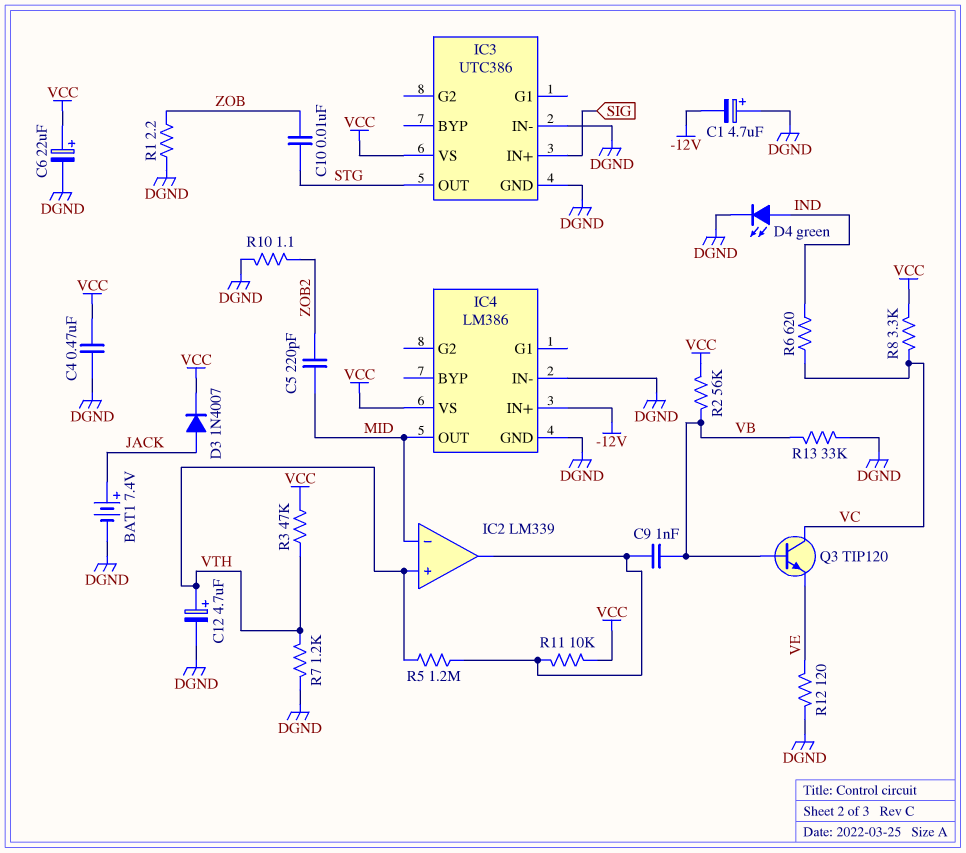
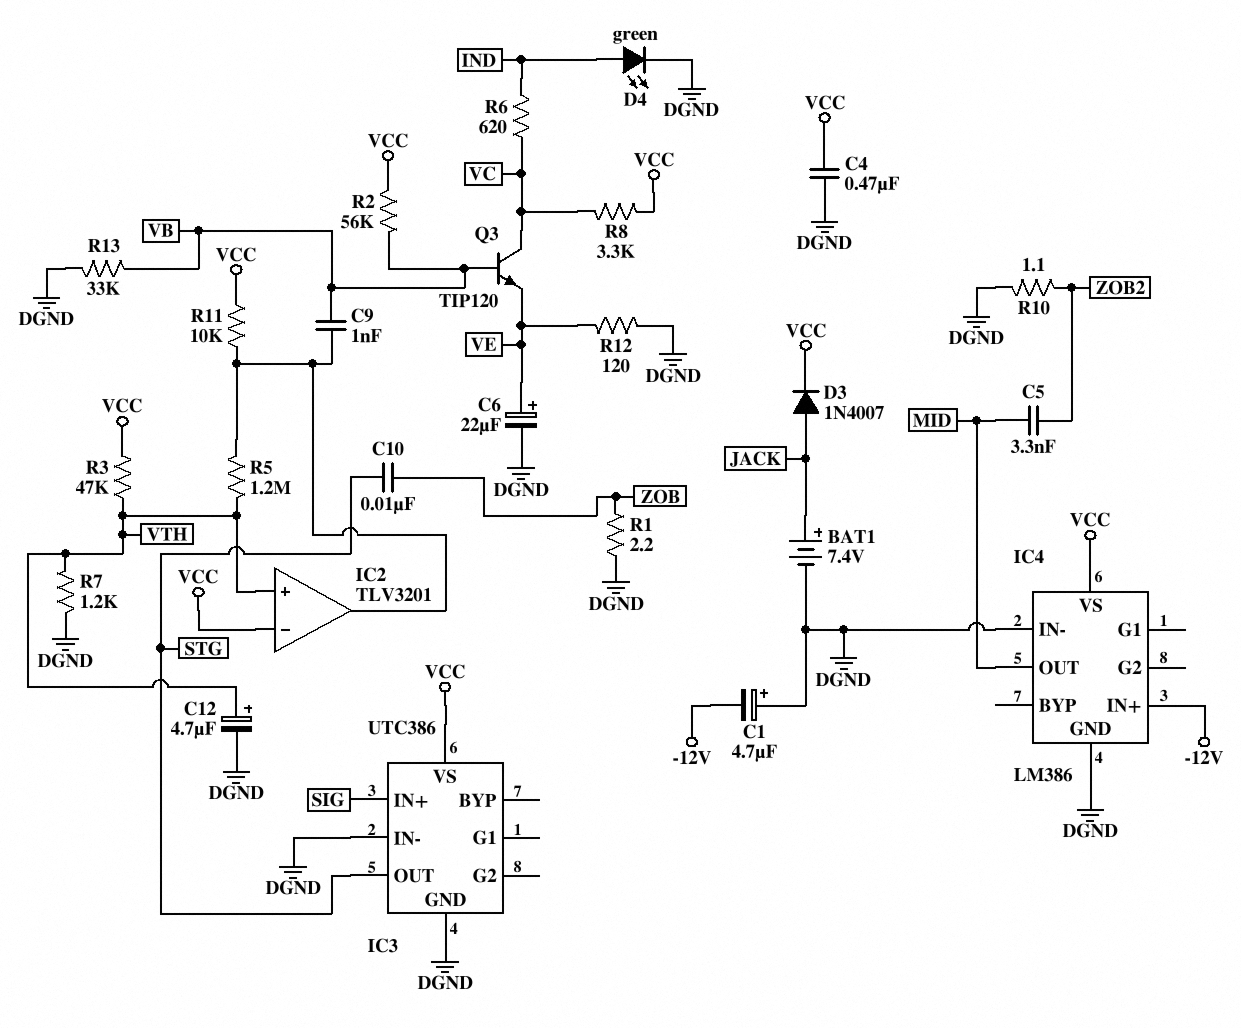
C5: 220pF (MID, ZOB2) -> 3.3nF (MID, ZOB2)
C6: 22uF (plus VCC, minus DGND) -> 22uF (plus VE, minus DGND)
IC2: LM339 -> TLV3201
IC2 pin in-: MID -> VCC

